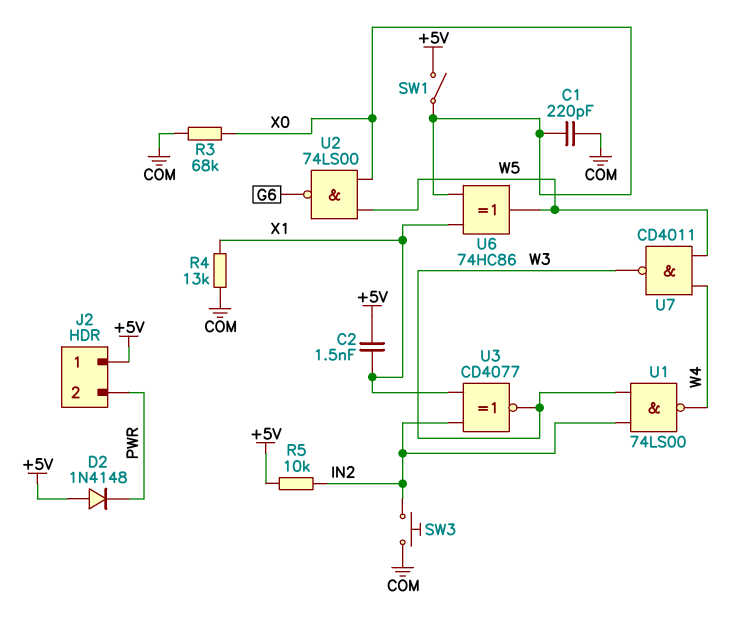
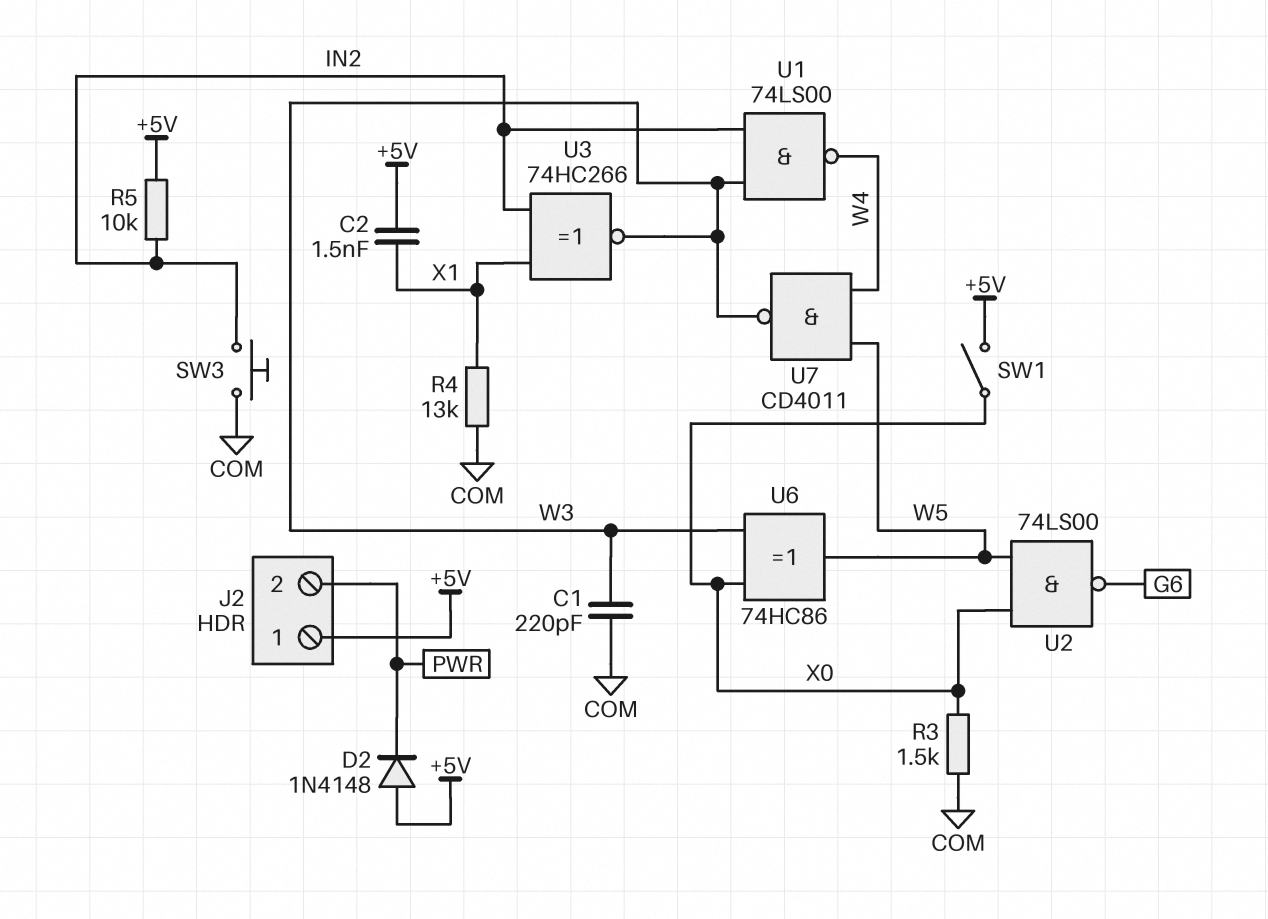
C1: 220pF (COM, X0) -> 220pF (COM, W3)
R3: 68k (COM, X0) -> 1.5k (COM, X0)
U3: XNOR CD4077 (in IN2, in X1, out W3) -> XNOR 74HC266 (in IN2, in X1, out W3)
U6: XOR 74HC86 (in X0, in X1, out W5) -> XOR 74HC86 (in W3, in X0, out W5)

